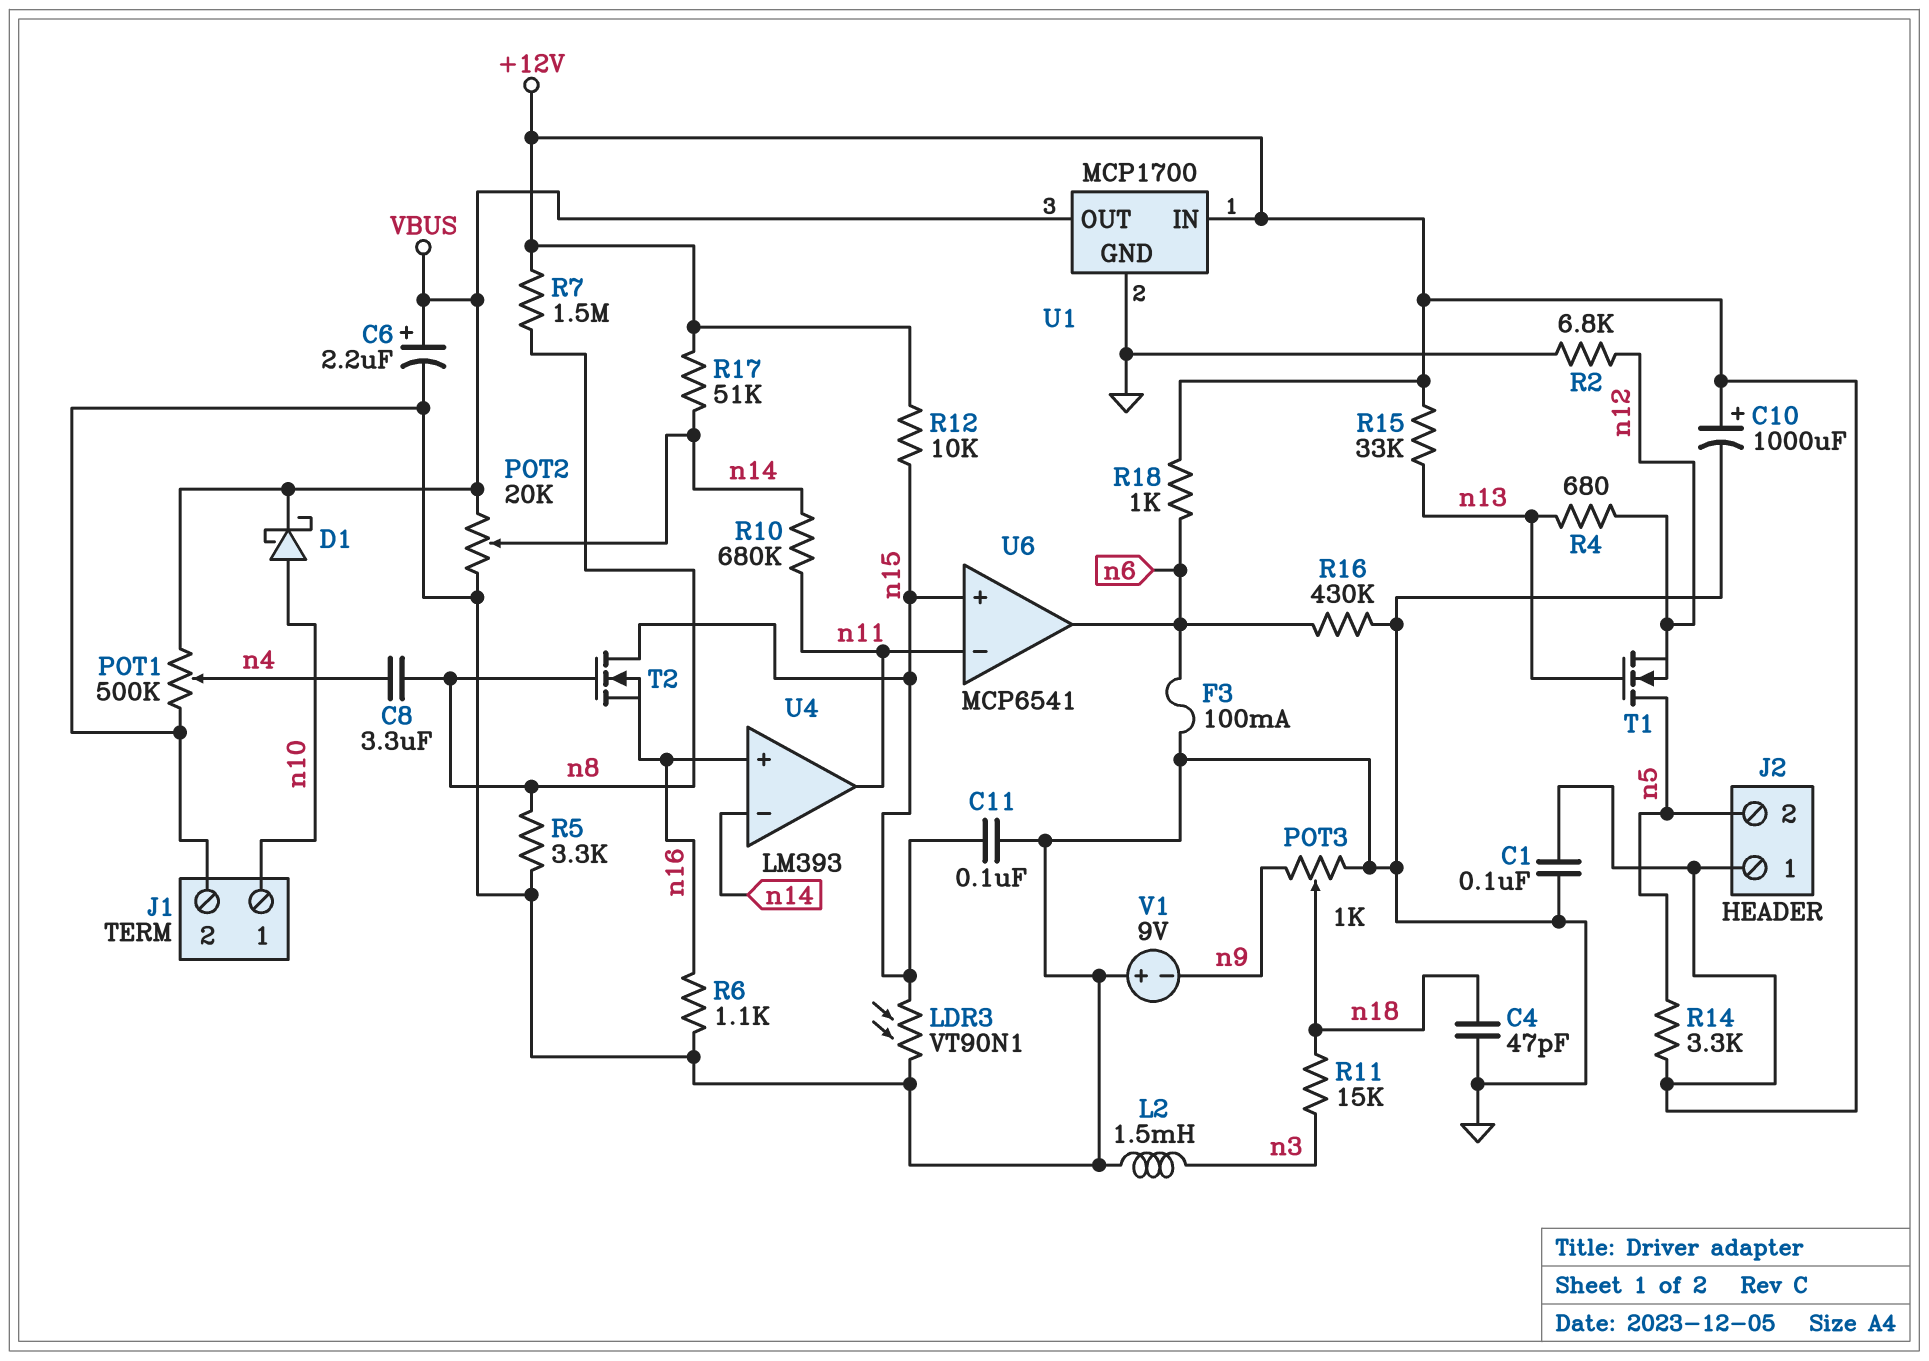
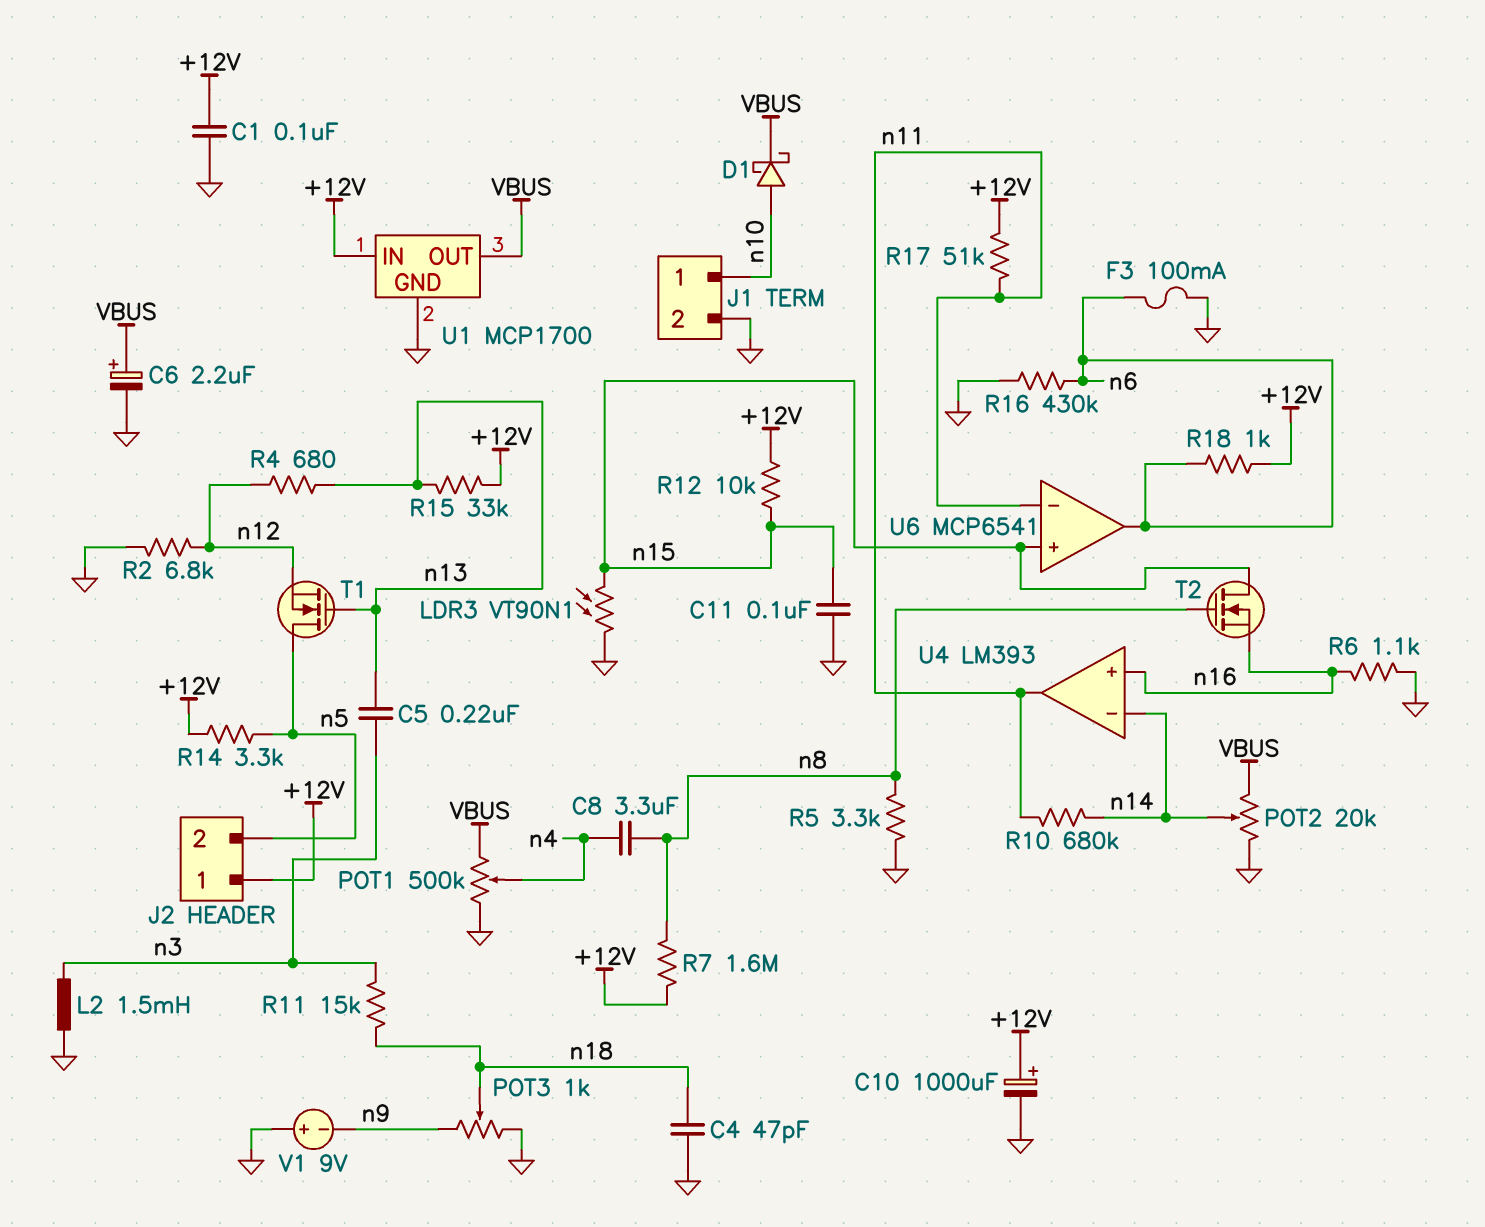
C5: none -> 220nF (n3, n13)
R7: 1.5M (+12V, n8) -> 1.6M (+12V, n8)
R17: 51k (+12V, n14) -> 51k (+12V, n11)

